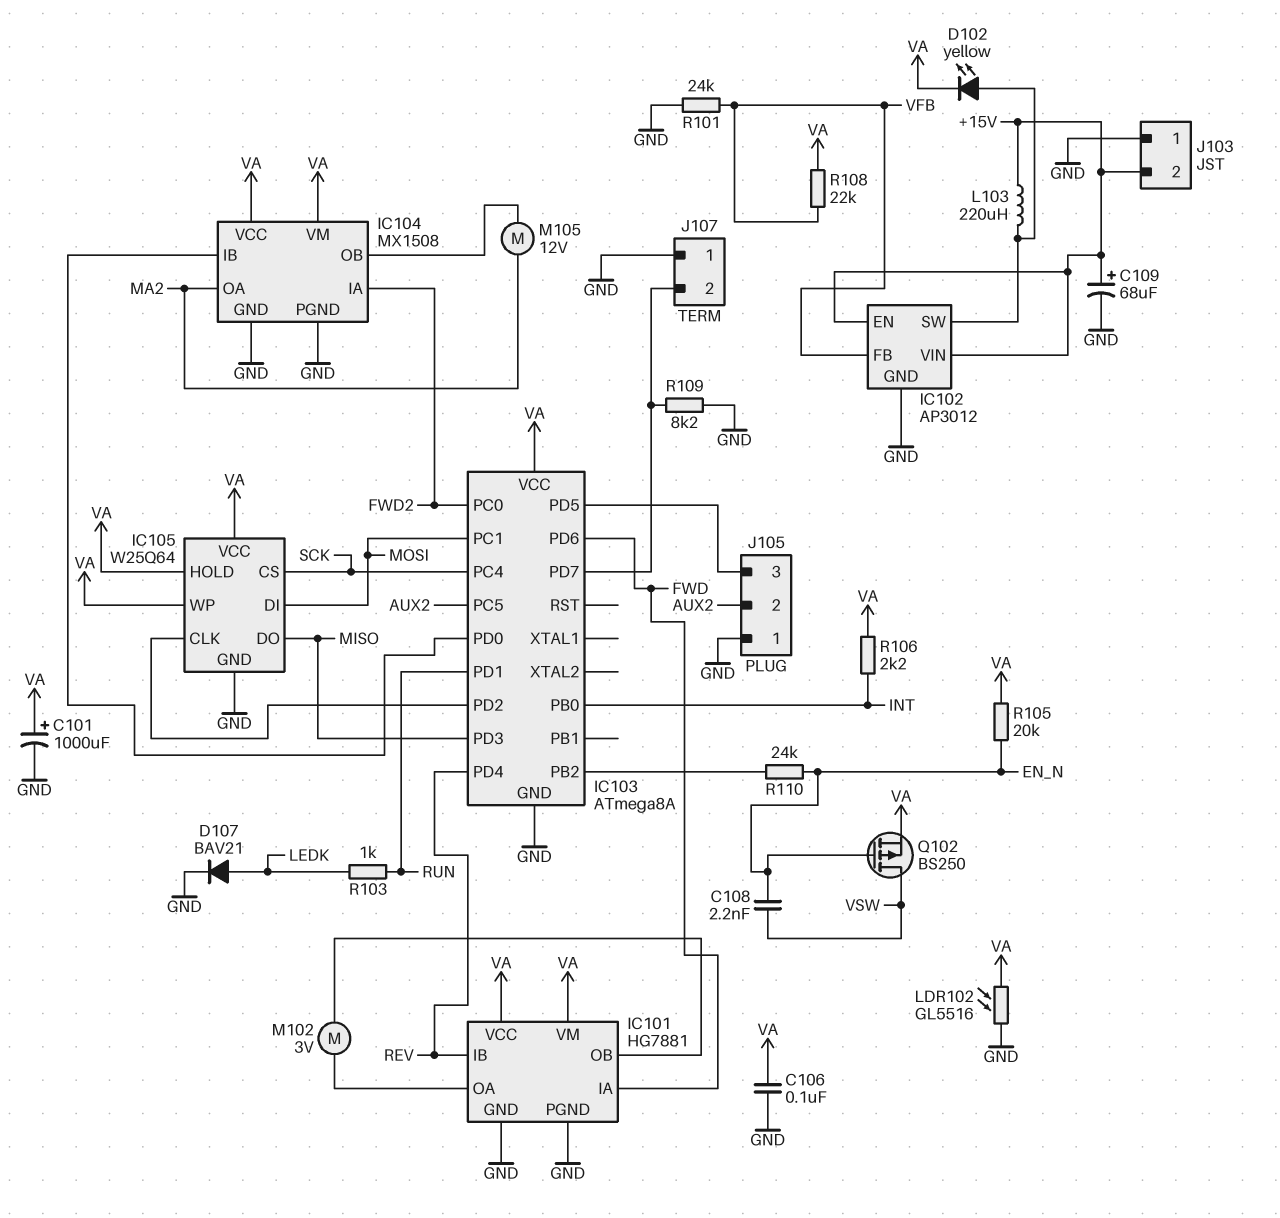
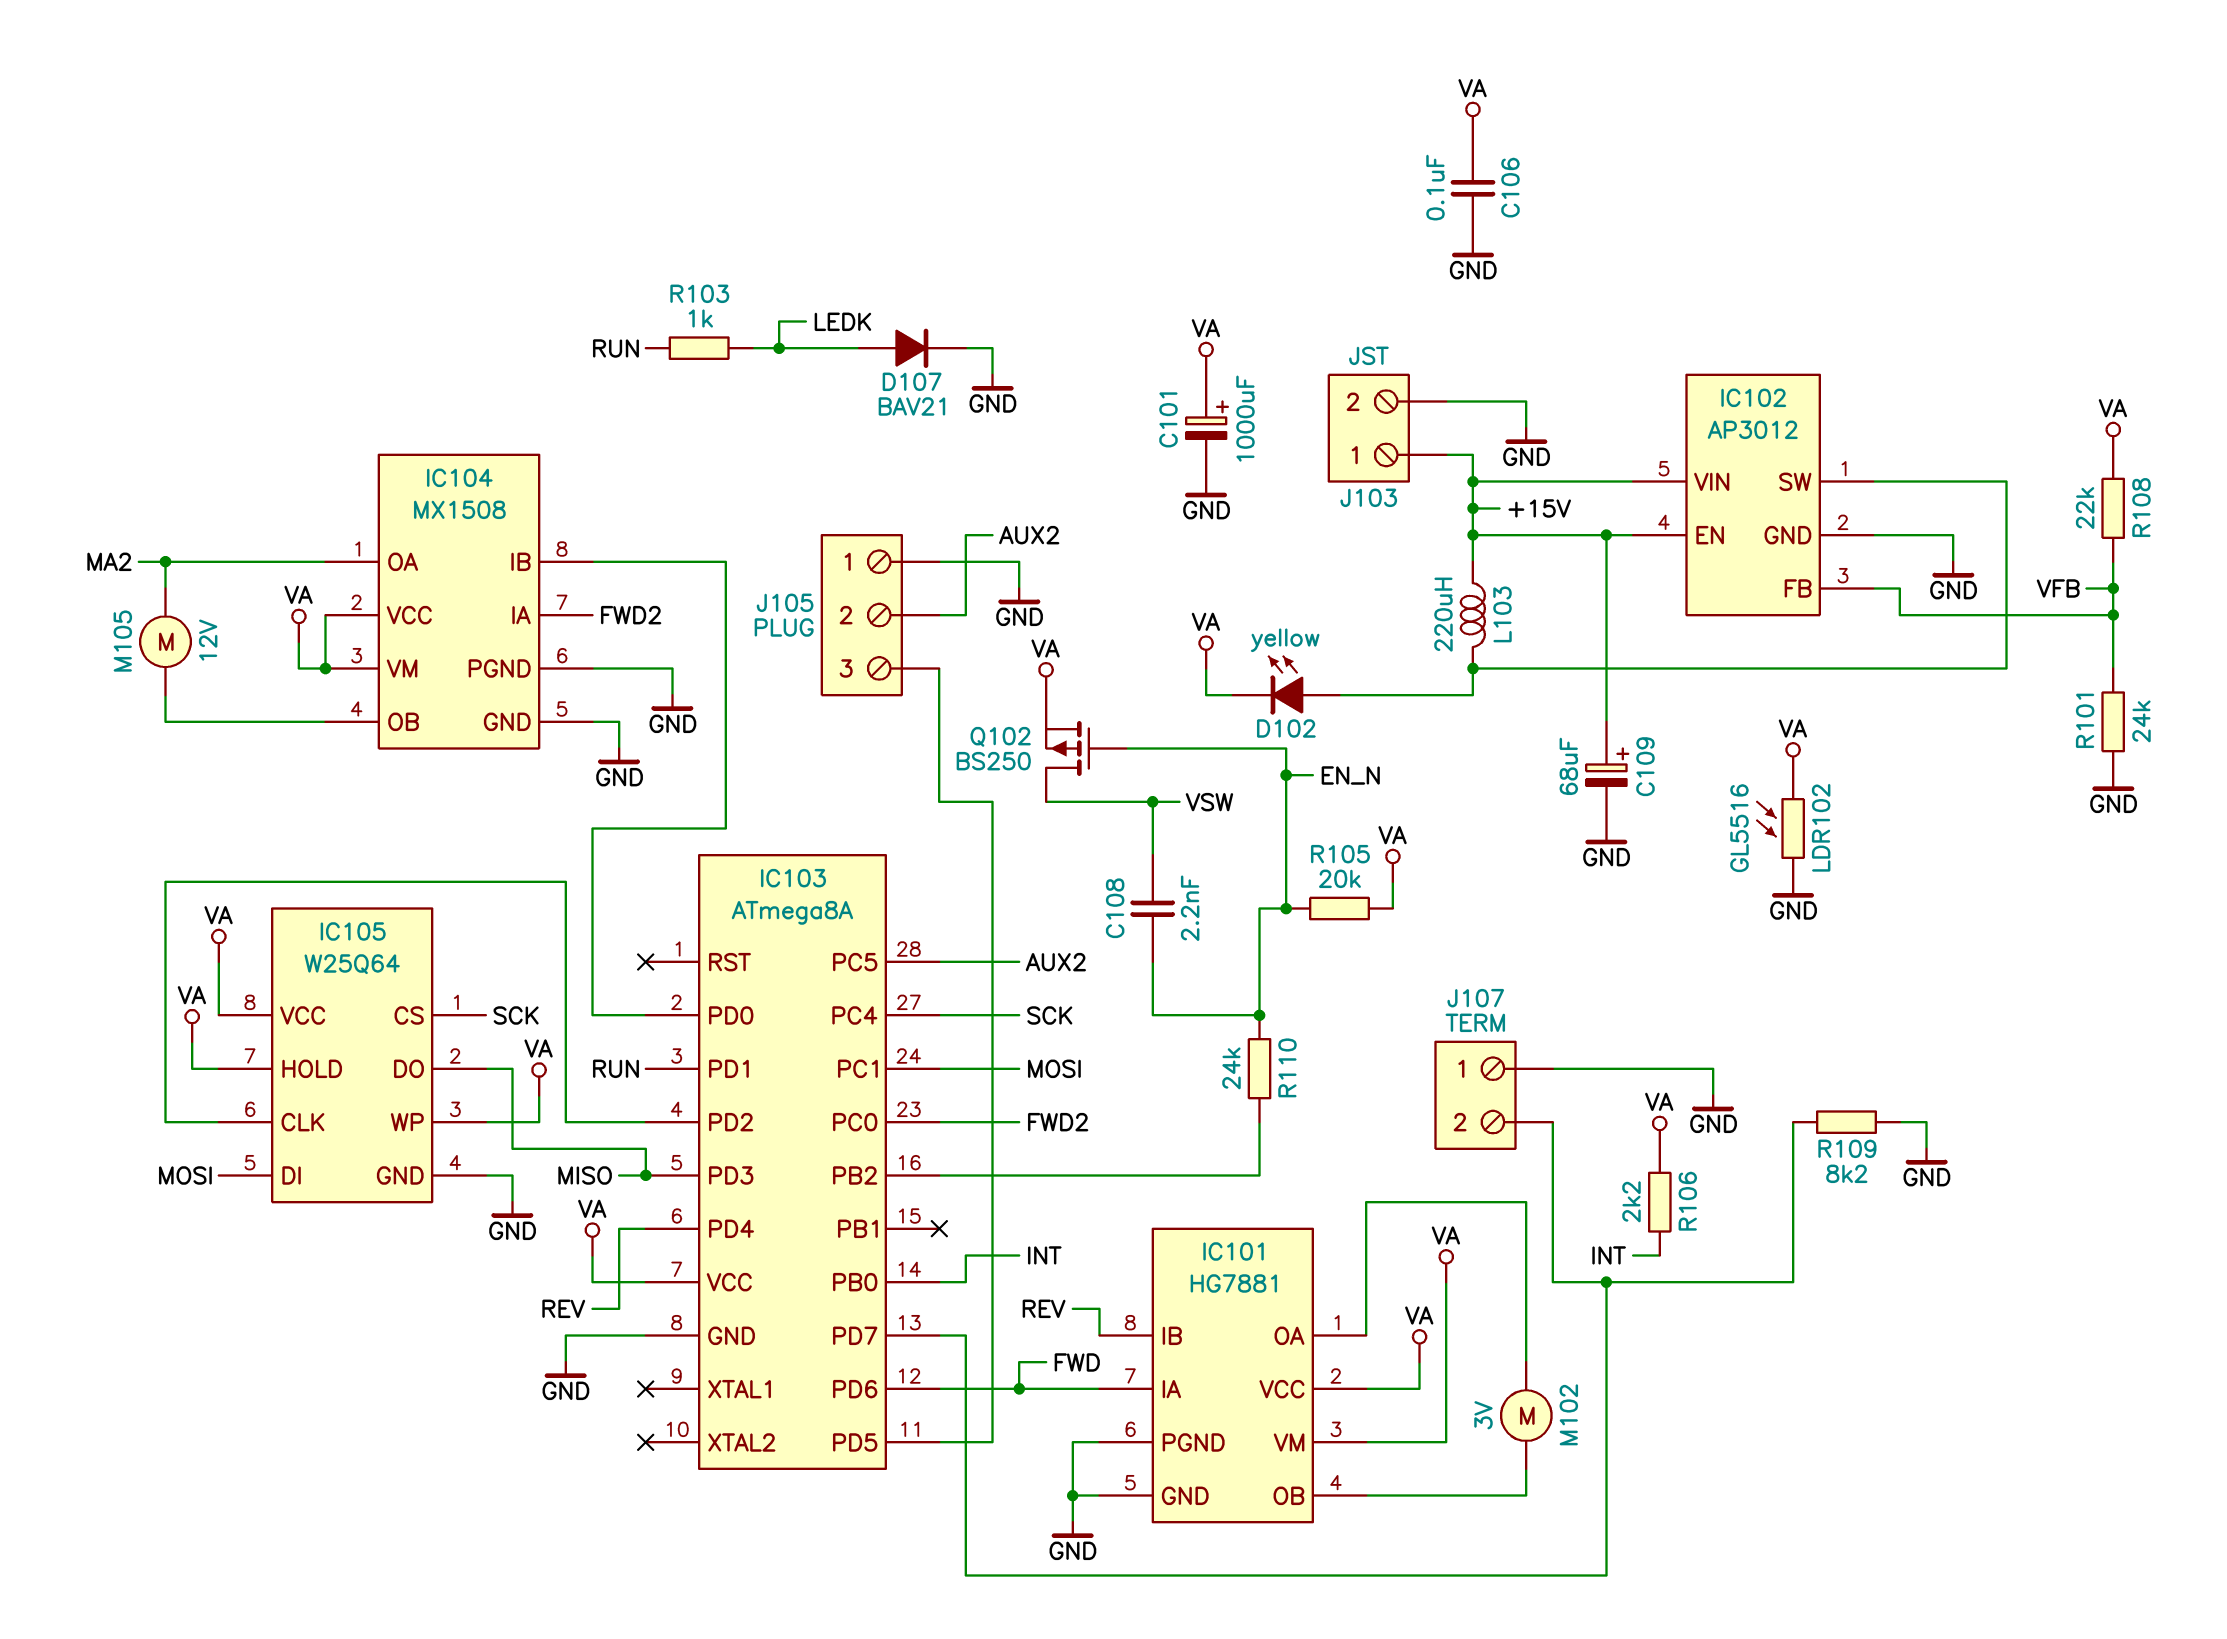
J103 pin 1: GND -> +15V
J103 pin 2: +15V -> GND

